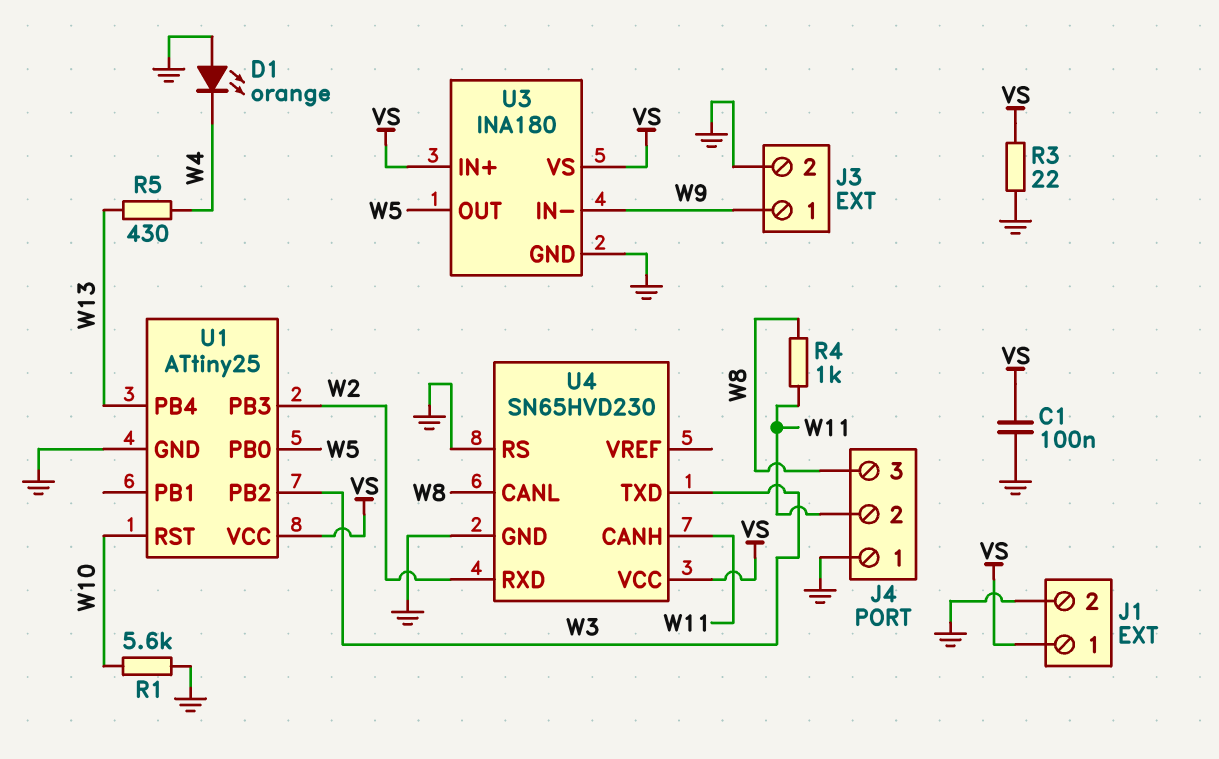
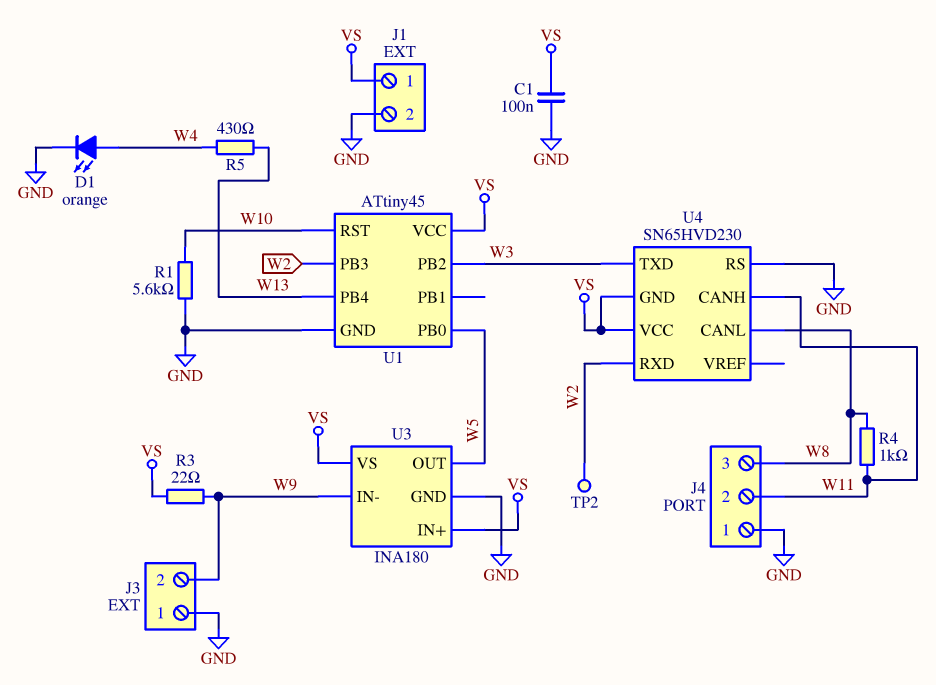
D1: LED orange (A GND, K W4) -> LED orange (A W4, K GND)
J3 pin 1: W9 -> GND
J3 pin 2: GND -> W9
R3: 22 (GND, VS) -> 22 (VS, W9)
TP2: none -> test point (W2)
U1: ATtiny25 -> ATtiny45
U4 pin GND: GND -> VS

